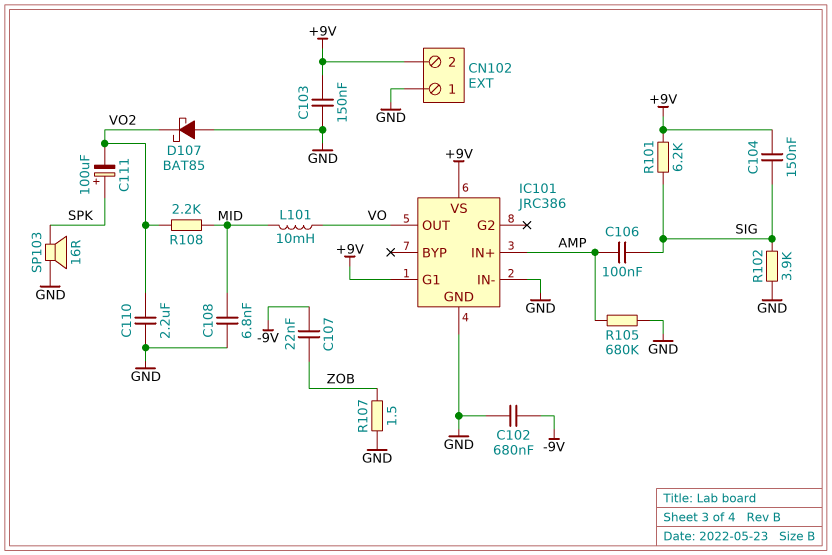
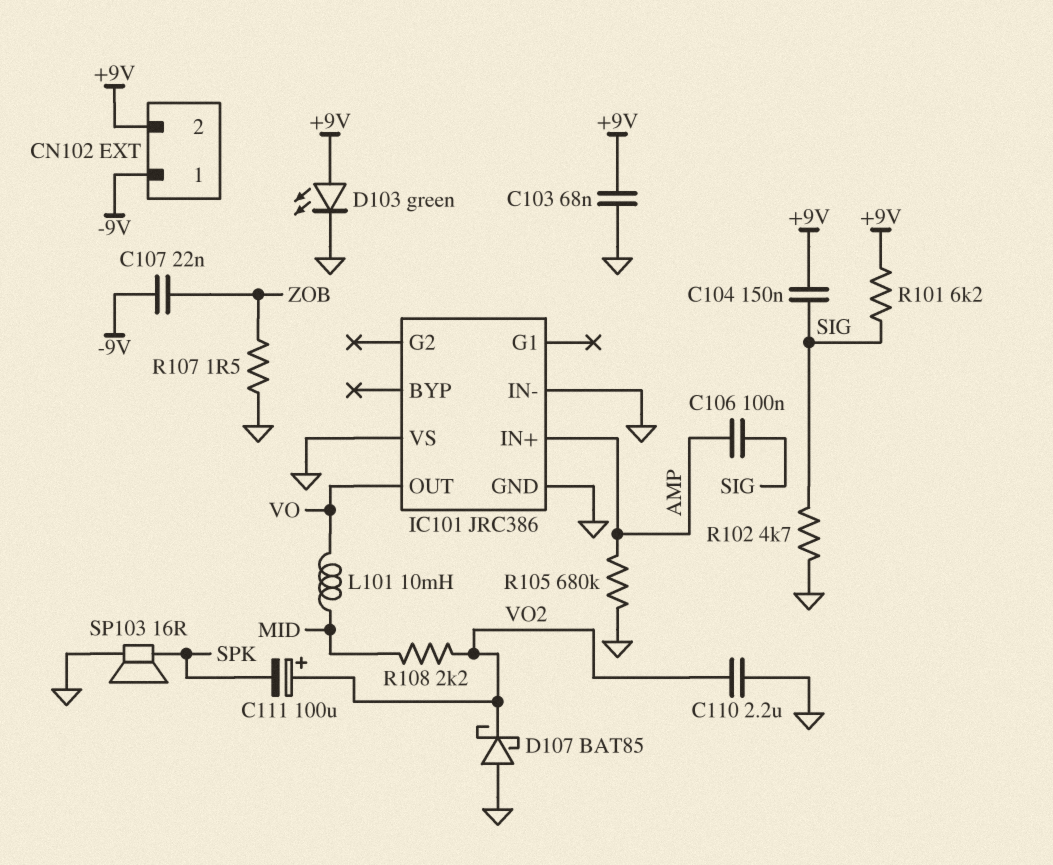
C102: 680nF (-9V, GND) -> none
C103: 150nF (+9V, GND) -> 68nF (+9V, GND)
C108: 6.8nF (GND, MID) -> none
C111: 100uF (plus SPK, minus VO2) -> 100uF (plus VO2, minus SPK)
CN102 pin 1: GND -> -9V
D103: none -> LED green (A +9V, K GND)
IC101 pin G1: +9V -> none
IC101 pin VS: +9V -> GND
R102: 3.9k (GND, SIG) -> 4.7k (GND, SIG)

